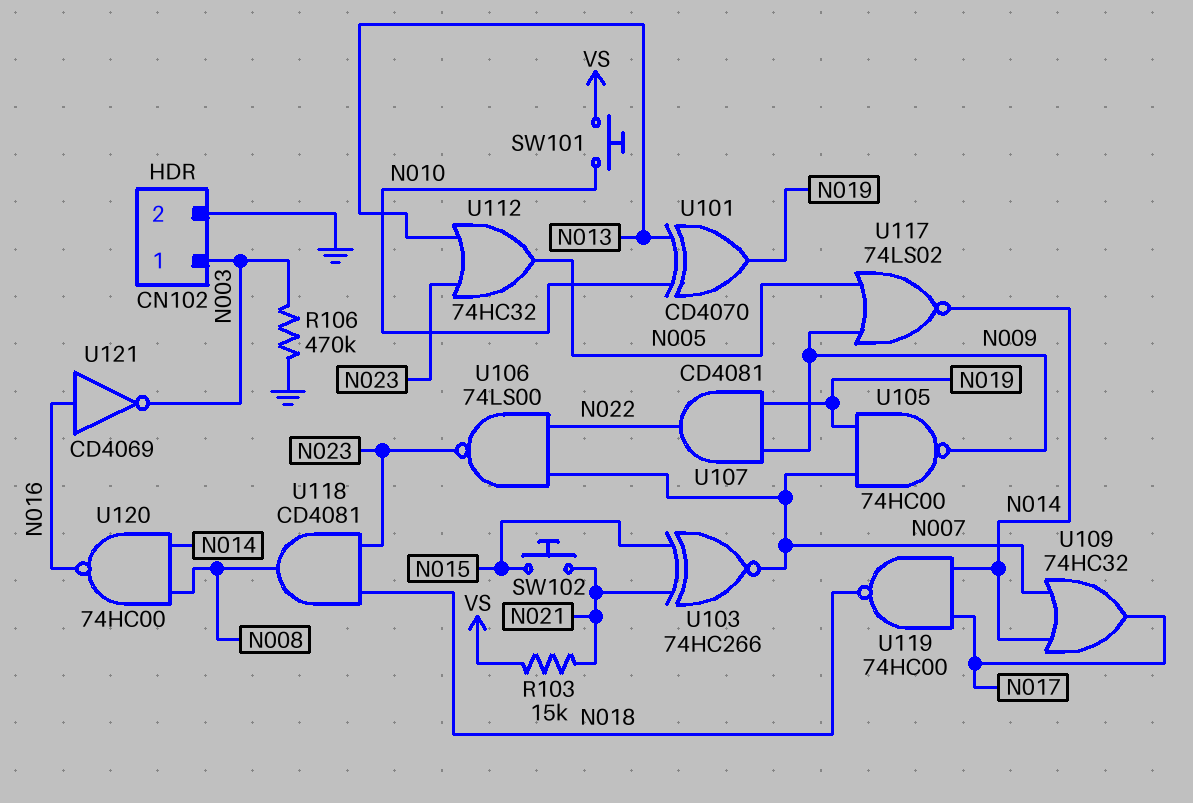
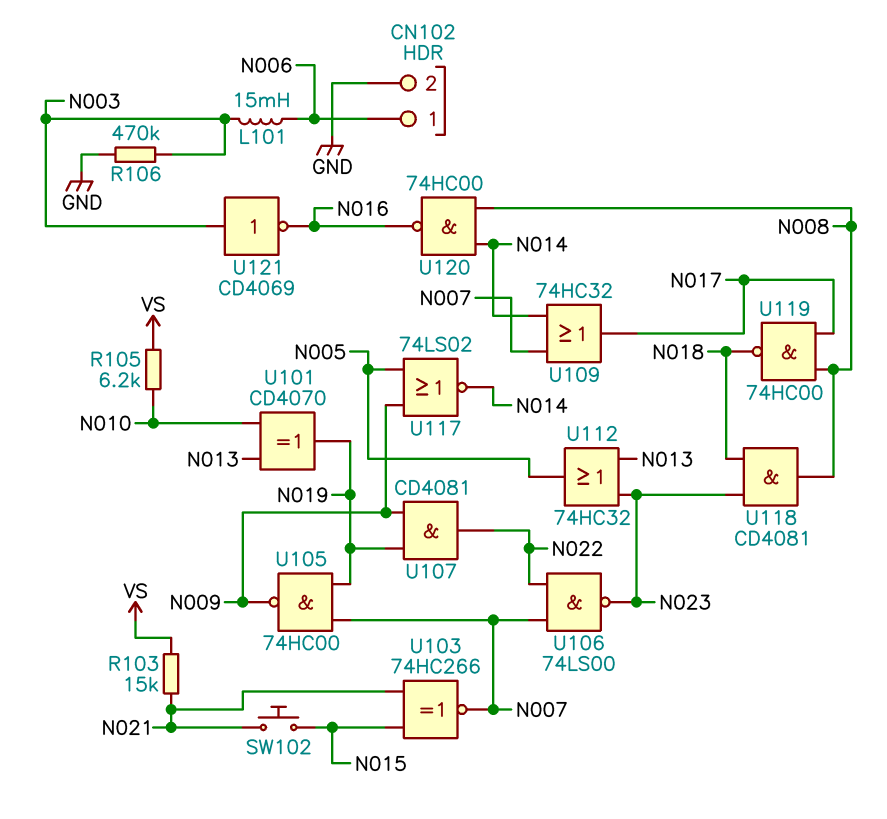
CN102 pin 1: N003 -> N006
L101: none -> 15mH (N003, N006)
R105: none -> 6.2k (N010, VS)
SW101: button (N010, VS) -> none
U119: NAND 74HC00 (in N014, in N017, out N018) -> NAND 74HC00 (in N008, in N017, out N018)
U121: NOT CD4069 (in N016, out N003) -> NOT CD4069 (in N003, out N016)

